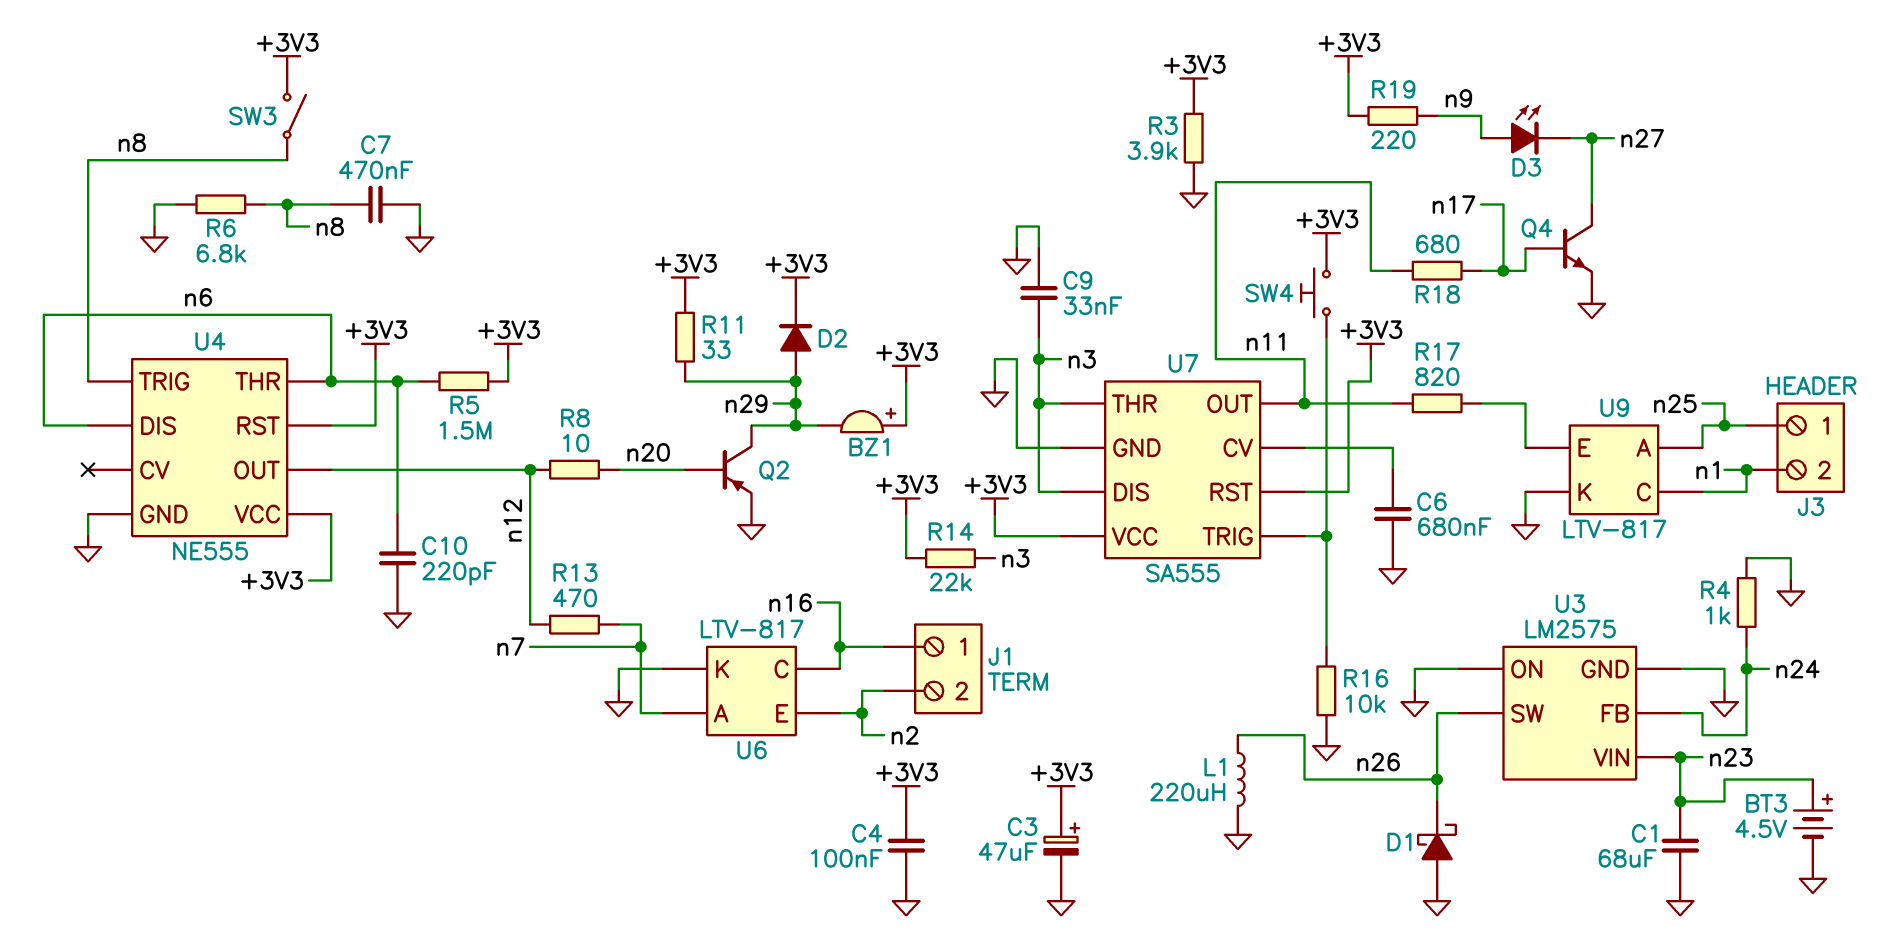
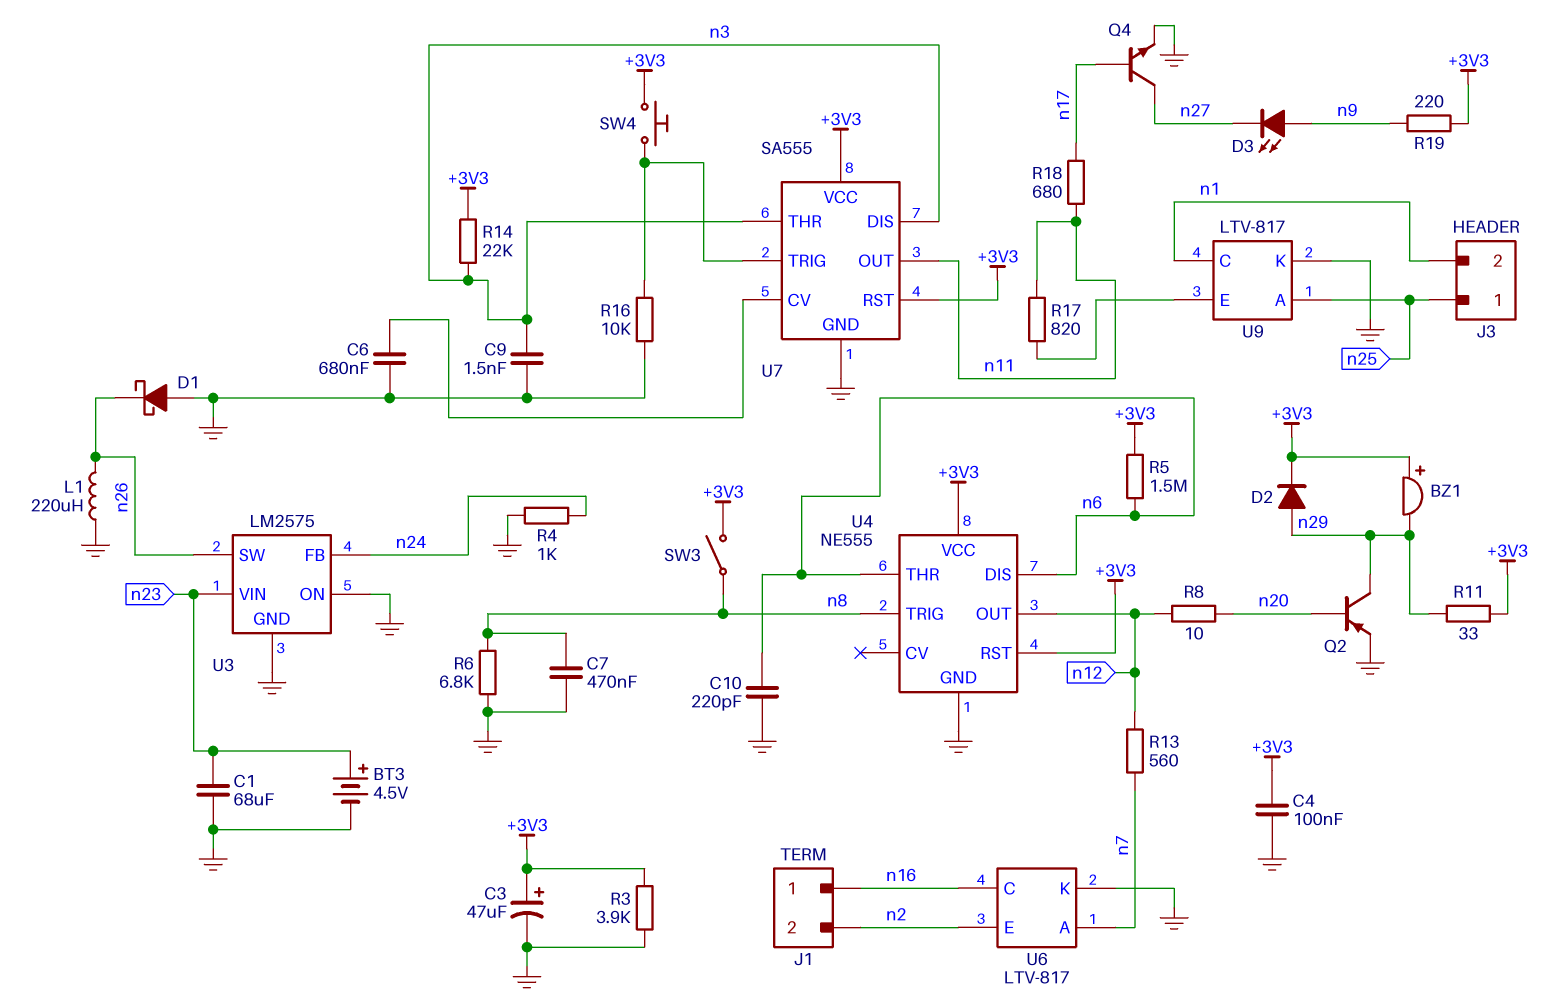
C9: 33nF (GND, n3) -> 1.5nF (GND, n3)
R13: 470 (n7, n12) -> 560 (n7, n12)

